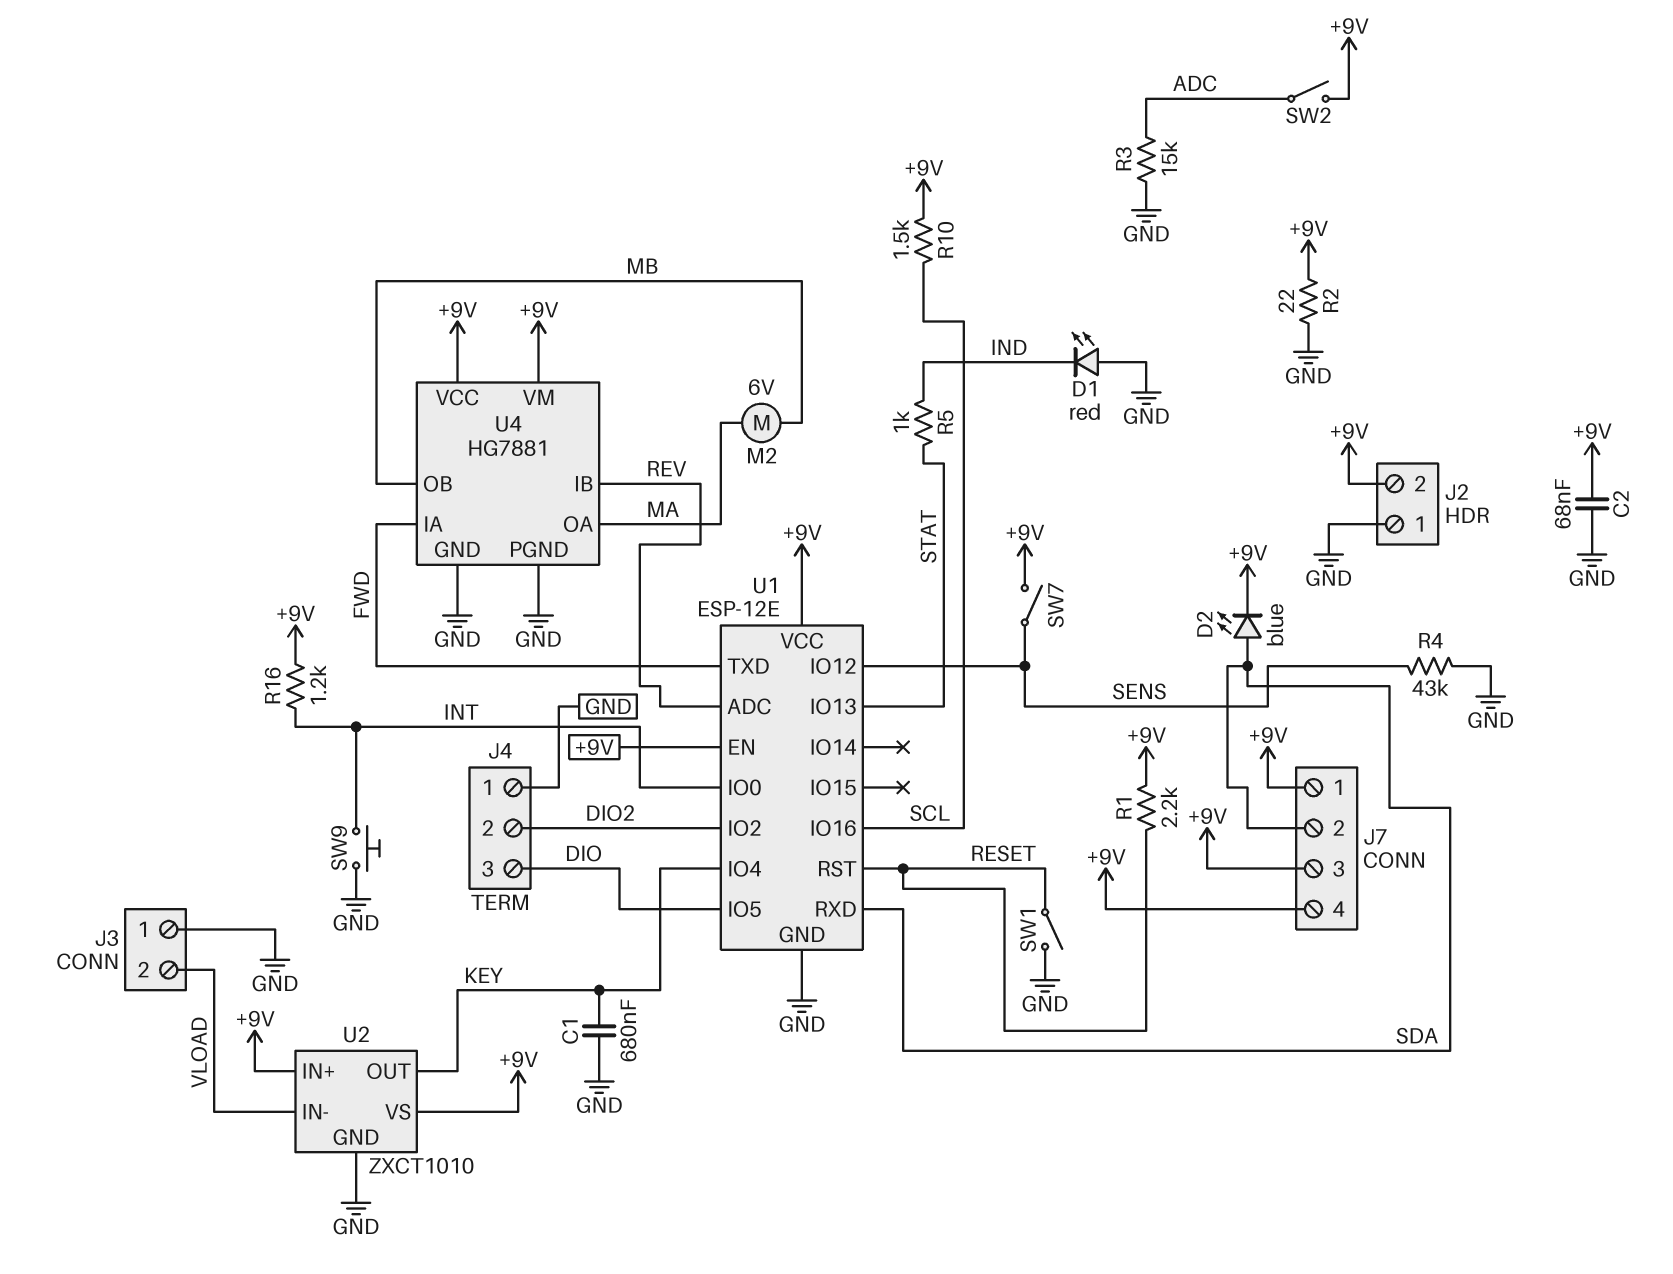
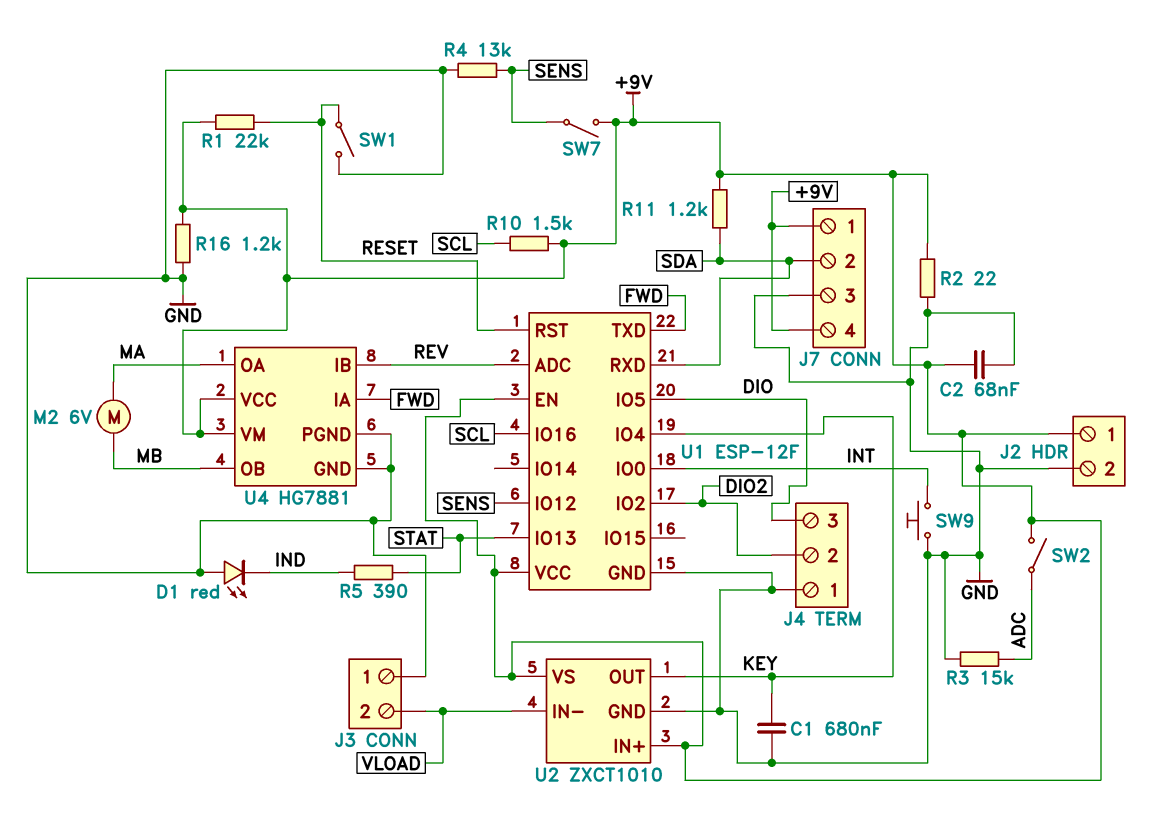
D2: LED blue (A SDA, K +9V) -> none
J2 pin 1: GND -> +9V
J2 pin 2: +9V -> GND
J7 pin 3: +9V -> GND
R1: 2.2k (+9V, RESET) -> 22k (+9V, RESET)
R4: 43k (GND, SENS) -> 13k (GND, SENS)
R5: 1k (IND, STAT) -> 390 (IND, STAT)
R11: none -> 1.2k (+9V, SDA)
R16: 1.2k (+9V, INT) -> 1.2k (+9V, GND)
U1: ESP-12E -> ESP-12F

